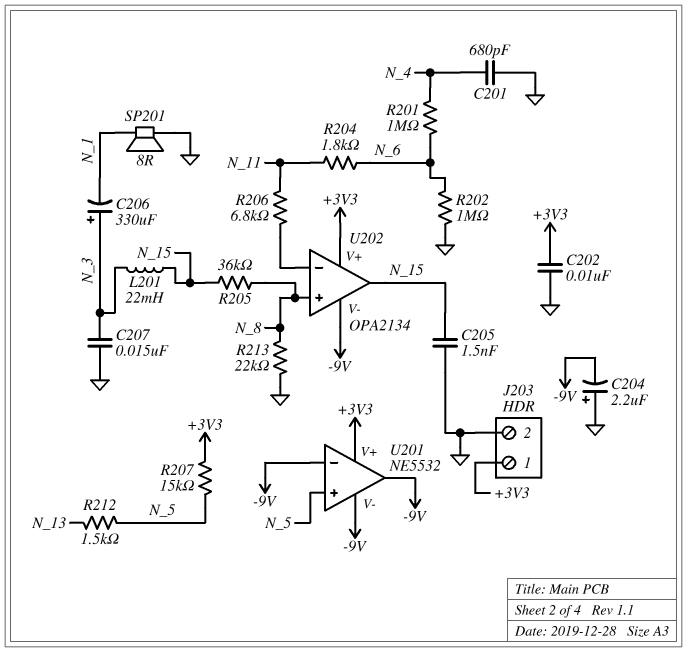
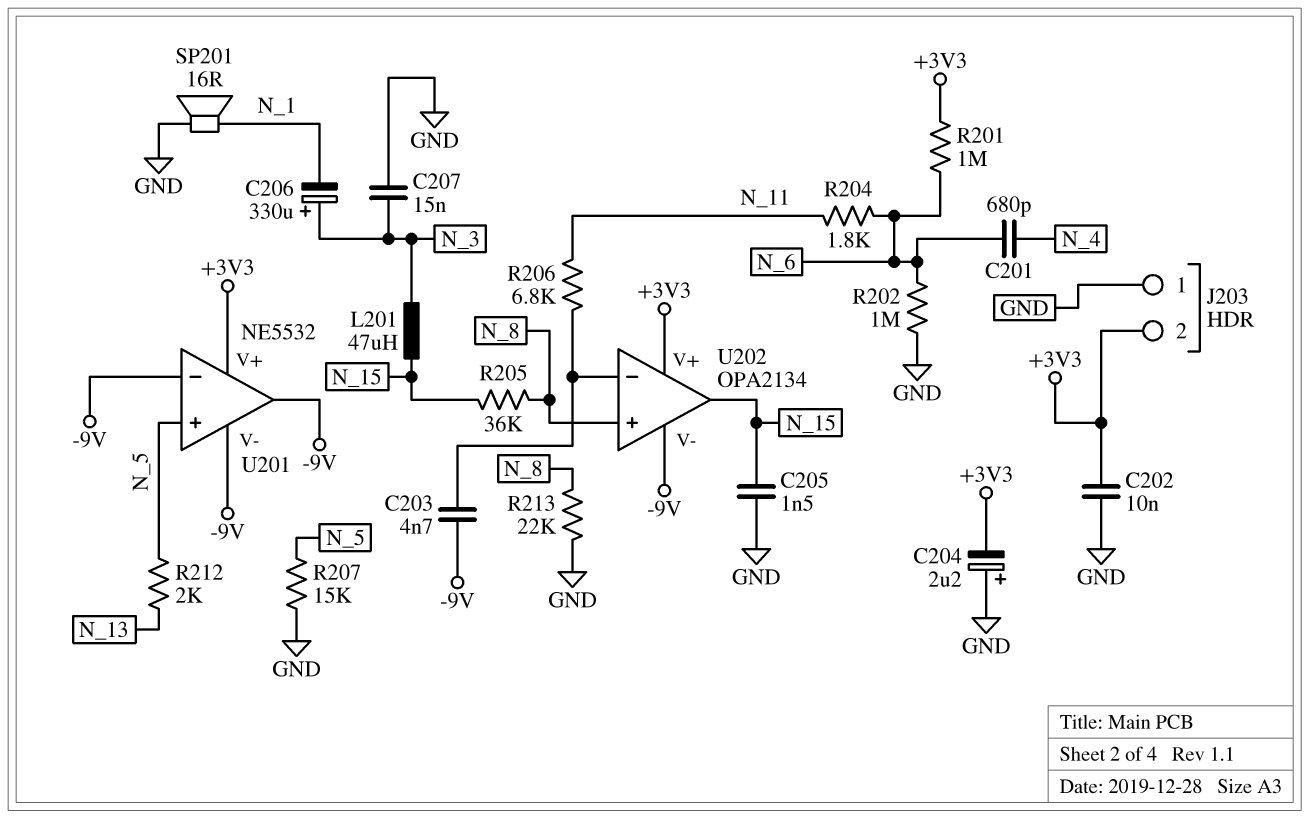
C201: 680pF (GND, N_4) -> 680pF (N_4, N_6)
C203: none -> 4.7nF (-9V, U202/in-)
C204: 2.2uF (plus GND, minus -9V) -> 2.2uF (plus GND, minus +3V3)
J203 pin 1: +3V3 -> GND
J203 pin 2: GND -> +3V3
L201: 22mH (N_3, N_15) -> 47uH (N_3, N_15)
R201: 1M (N_4, N_6) -> 1M (+3V3, N_6)
R207: 15k (+3V3, N_5) -> 15k (GND, N_5)
R212: 1.5k (N_5, N_13) -> 2k (N_5, N_13)
SP201: speaker 8R (GND, N_1) -> speaker 16R (GND, N_1)

